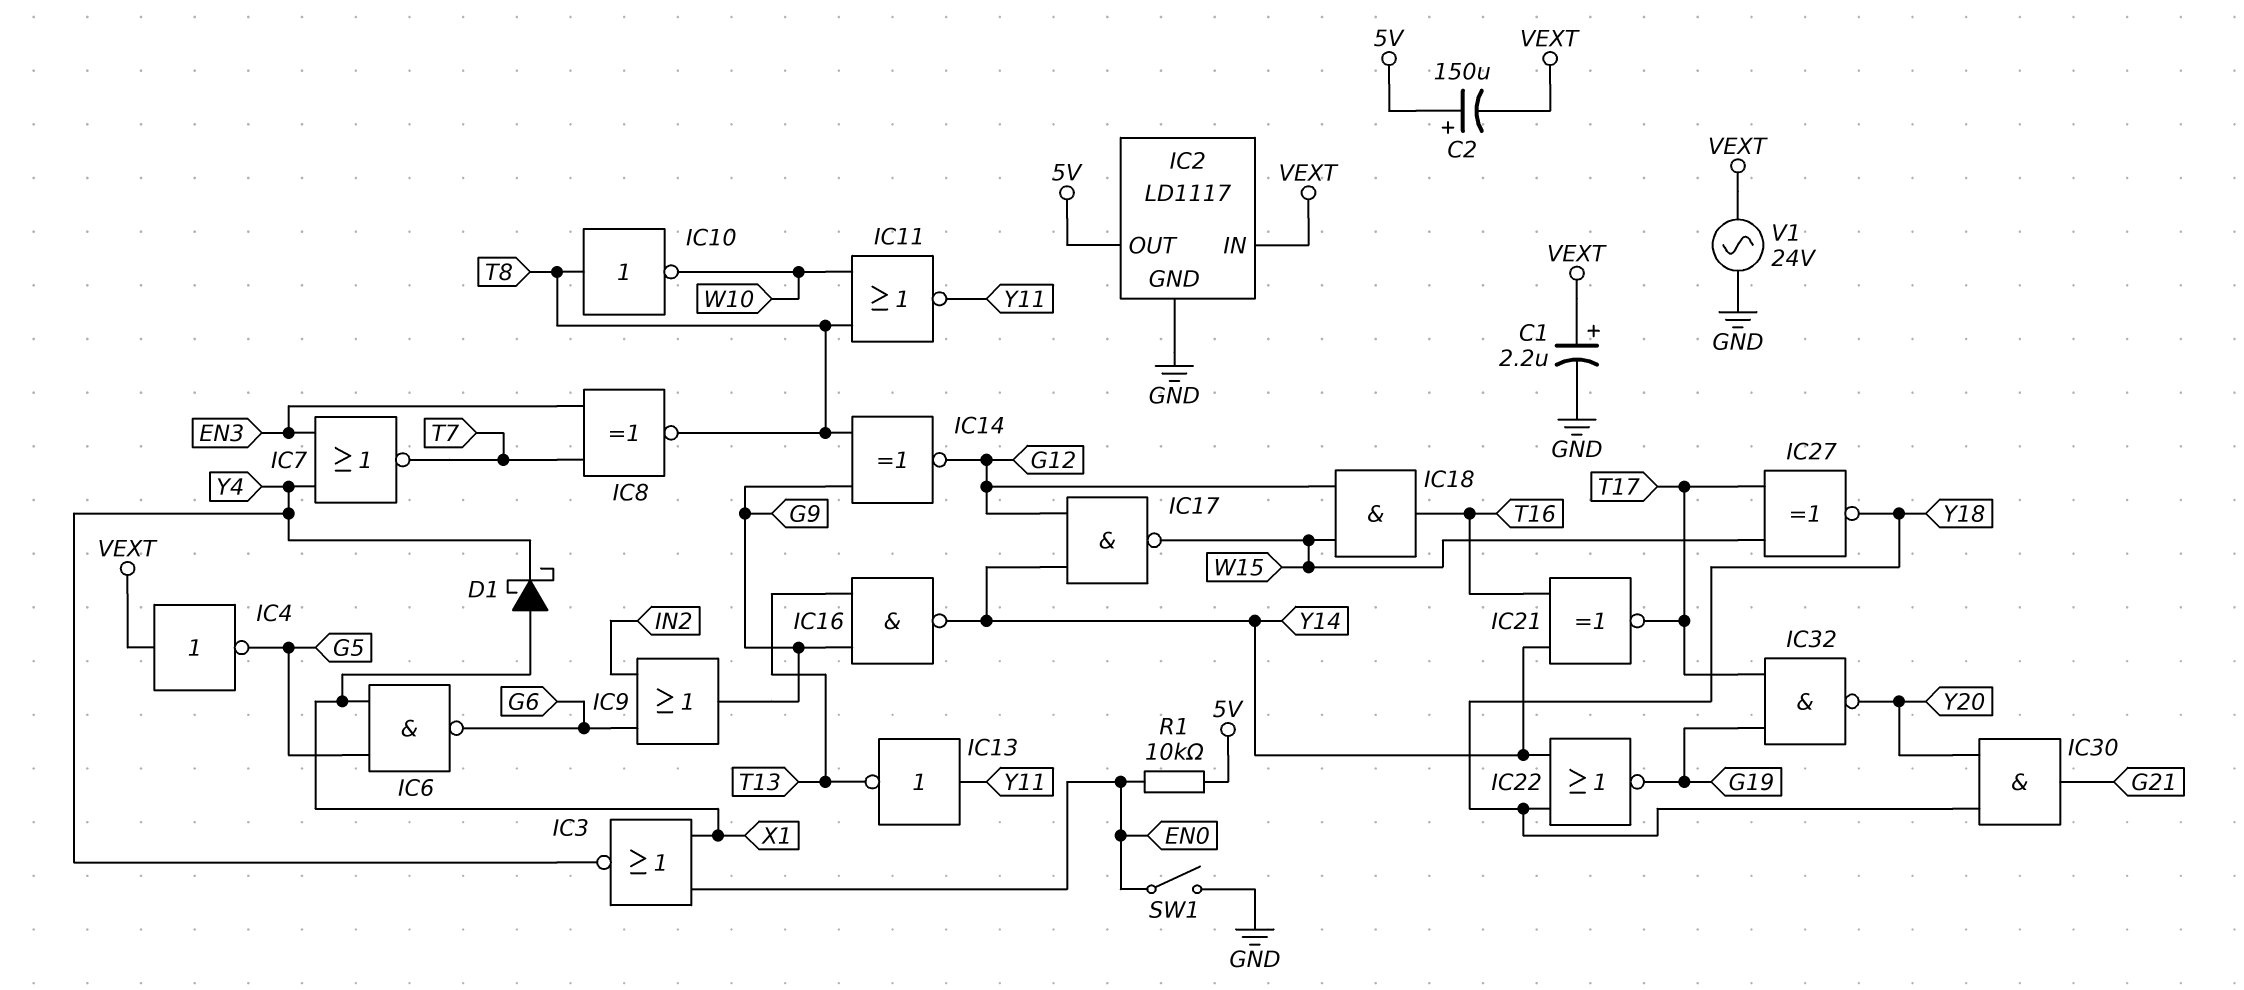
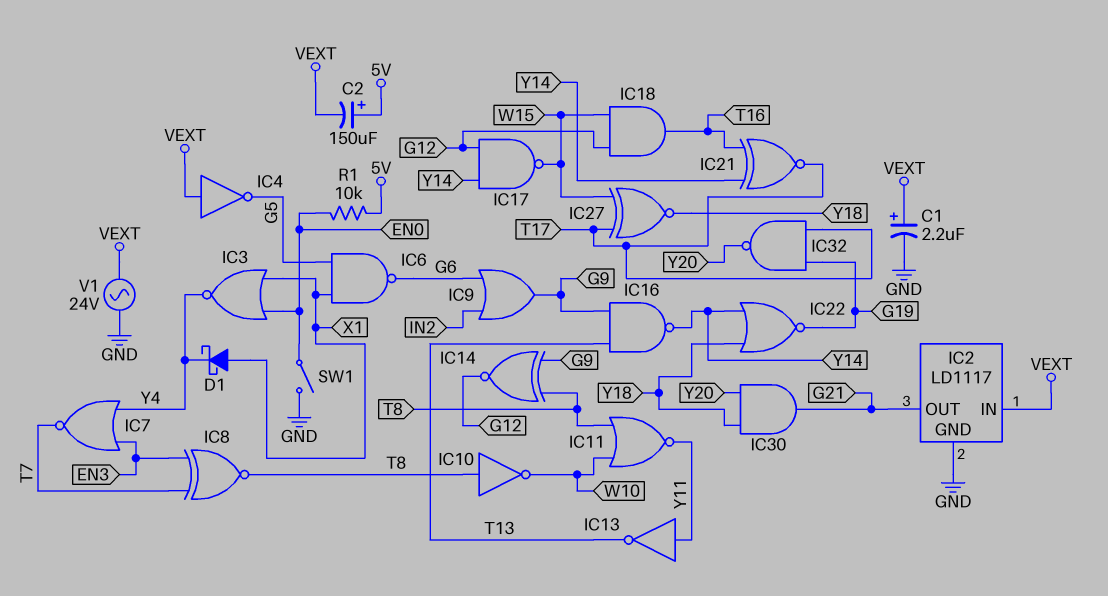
IC2 pin OUT: 5V -> G21

